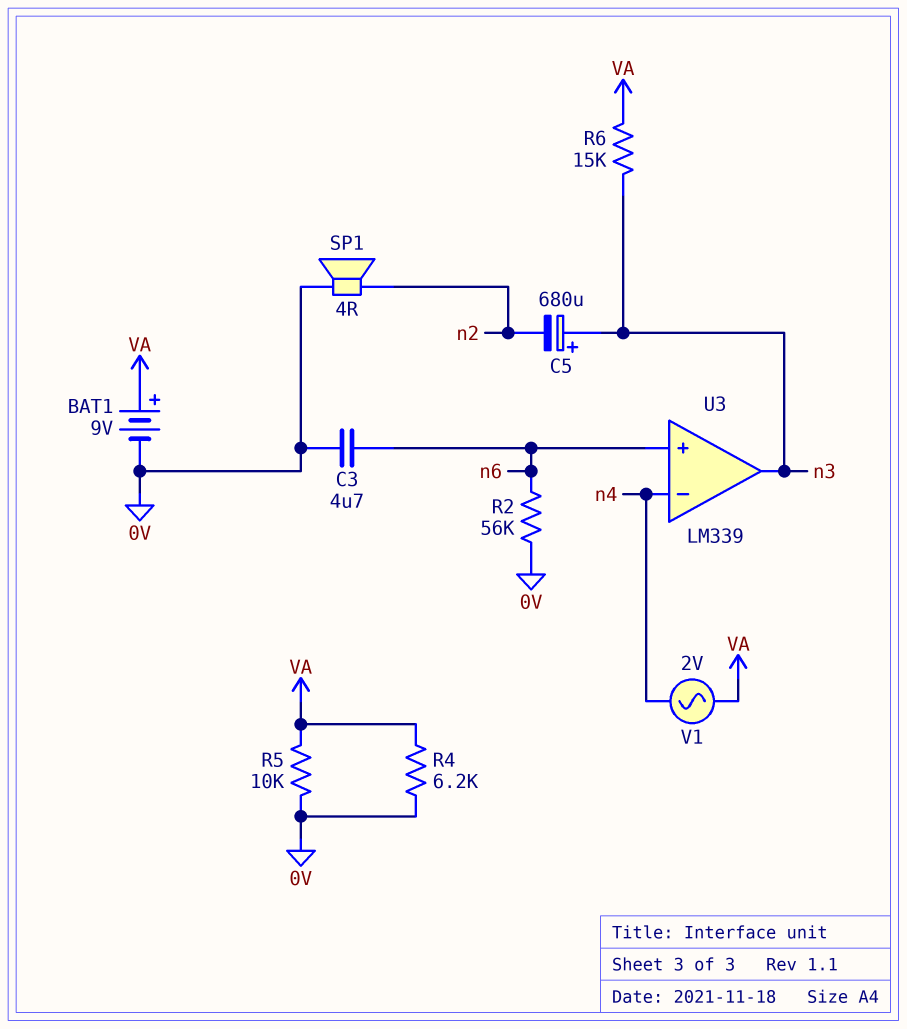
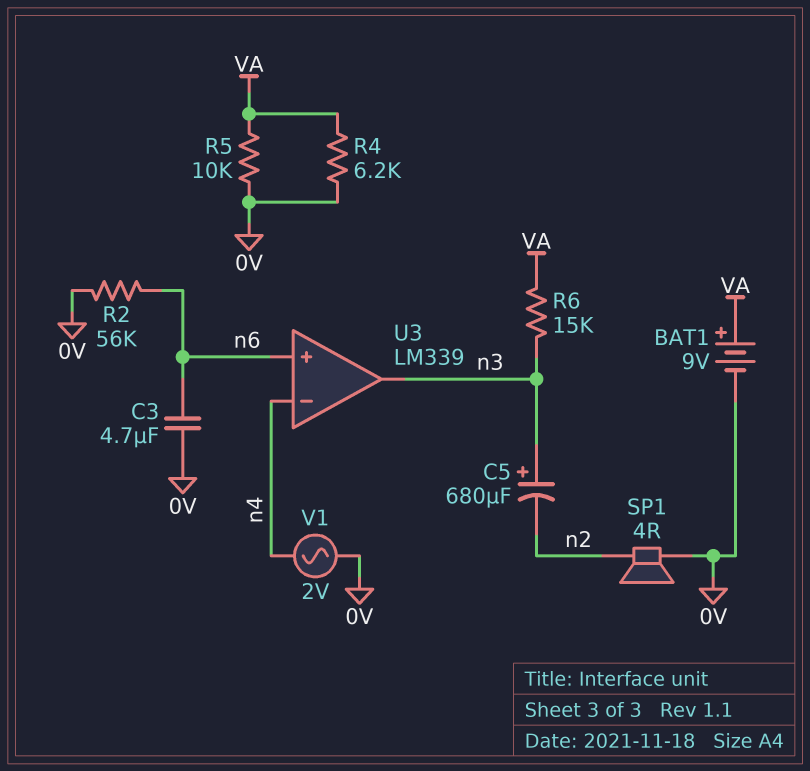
V1: AC 2V (VA, n4) -> AC 2V (0V, n4)

